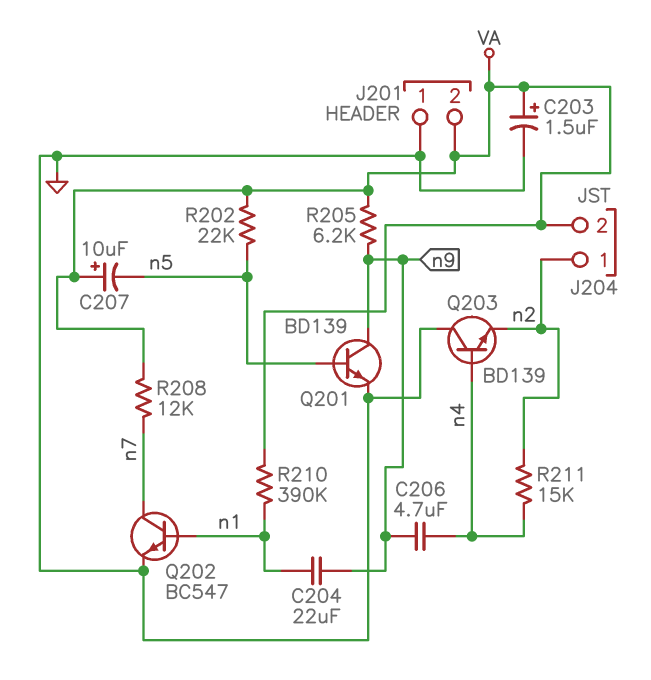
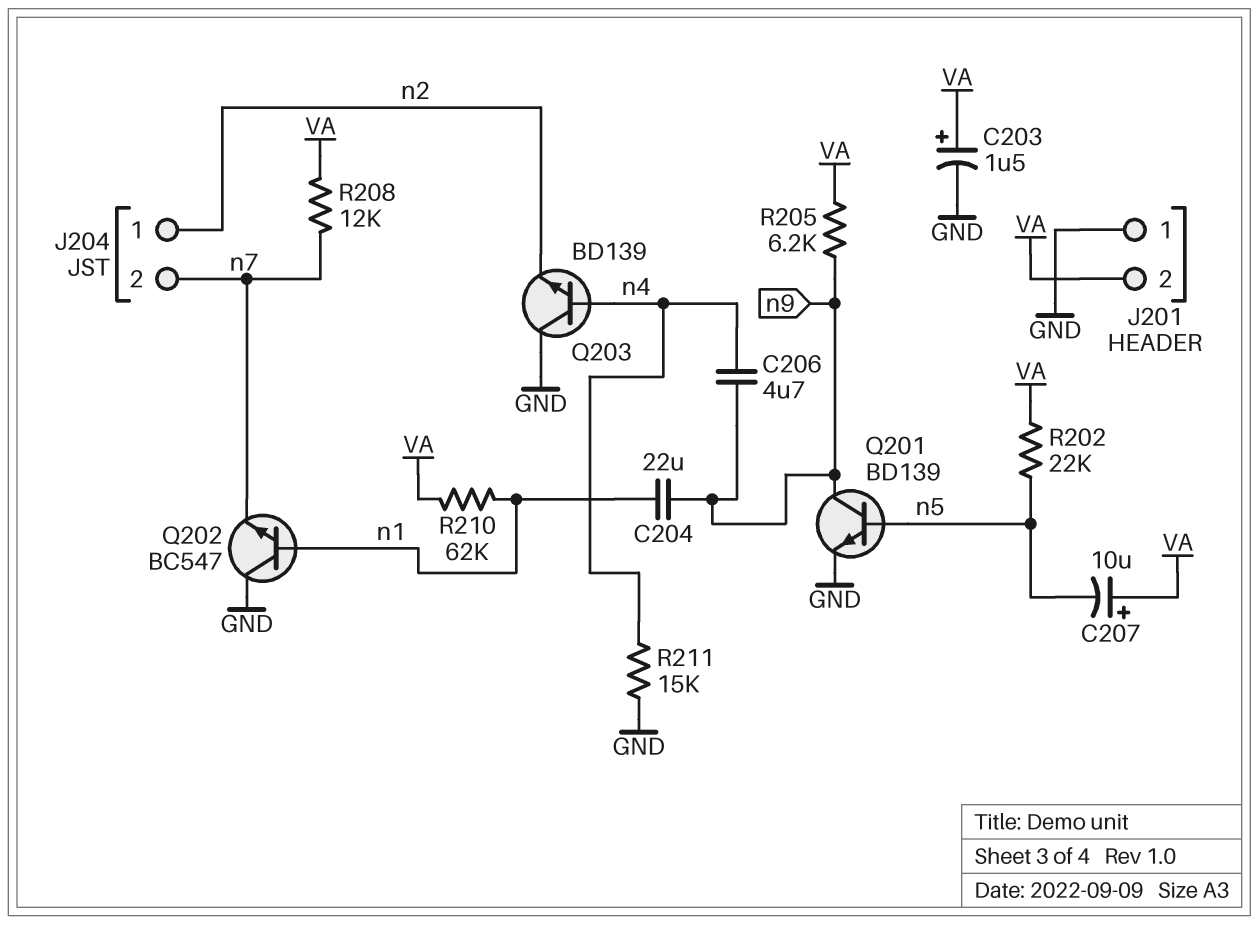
J204 pin 2: VA -> n7
Q202: NPN BC547 (B n1, C n7, E GND) -> NPN BC547 (B n1, C GND, E n7)
R210: 390k (VA, n1) -> 62k (VA, n1)
R211: 15k (n2, n4) -> 15k (GND, n4)

